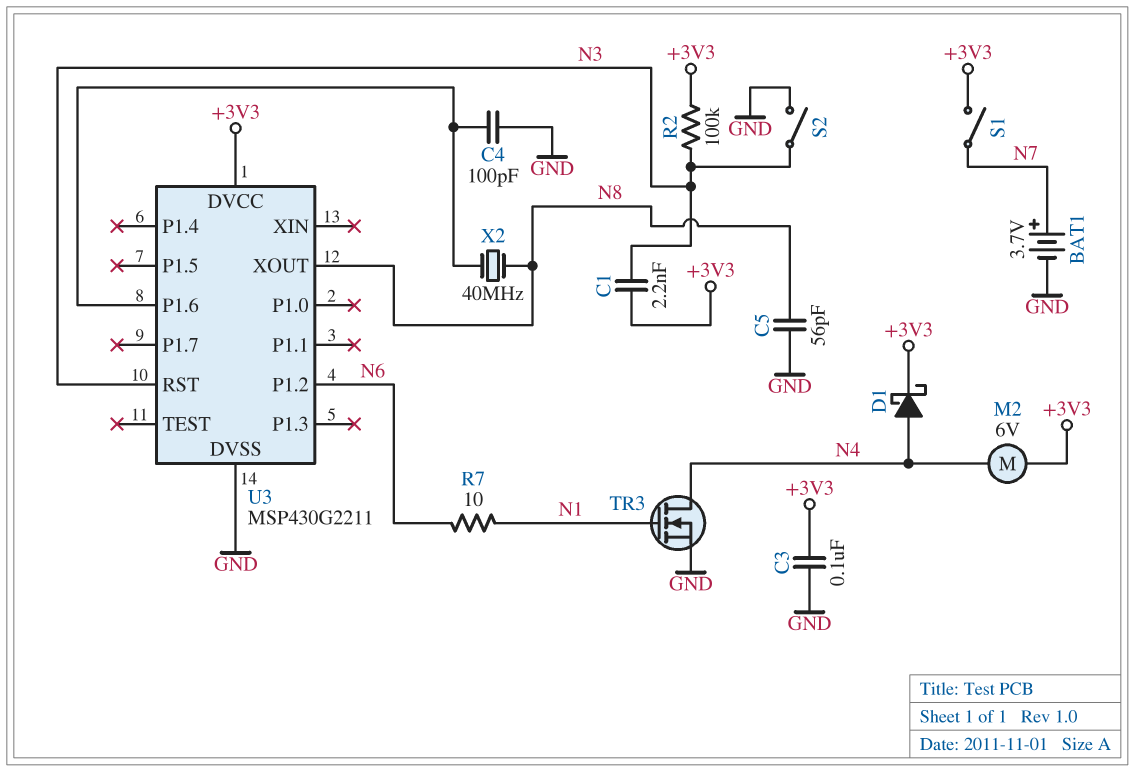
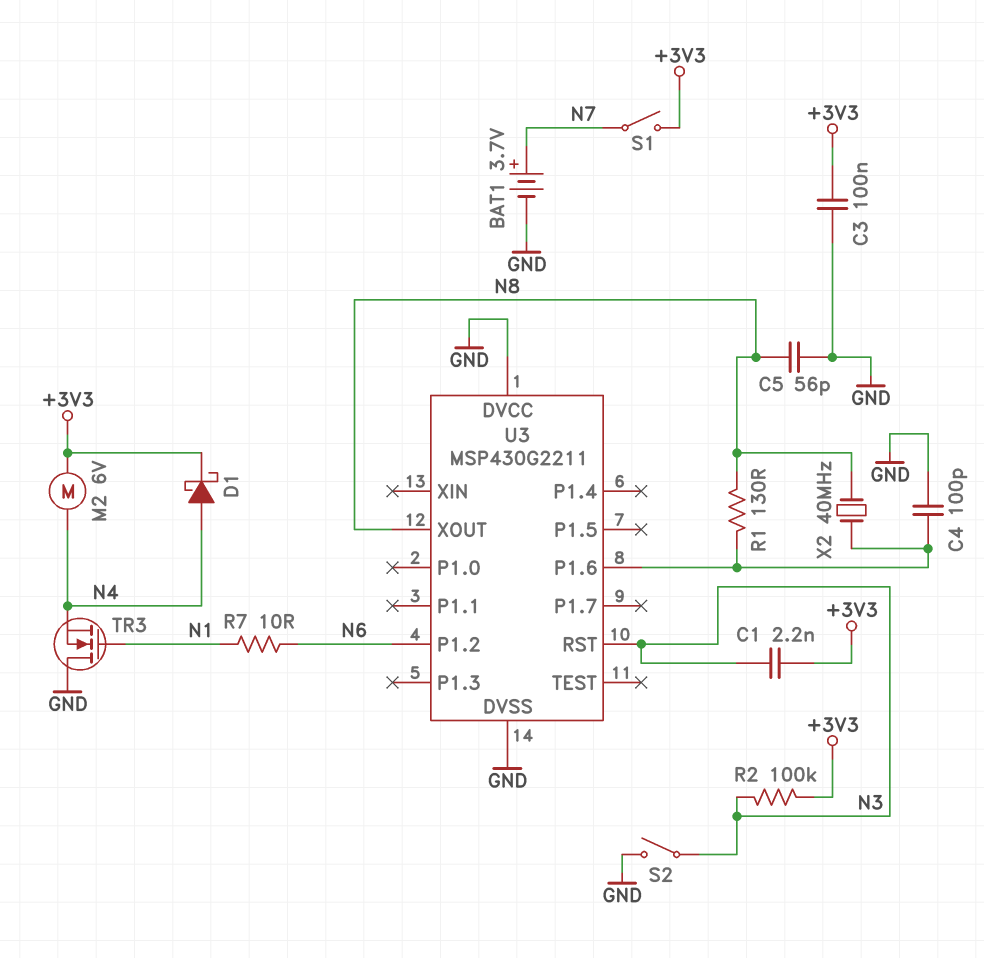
R1: none -> 130 (N8, U3/P1.6)
TR3: NMOS (G N1, D N4, S GND) -> NMOS (G N1, D GND, S N4)
U3 pin DVCC: +3V3 -> GND

